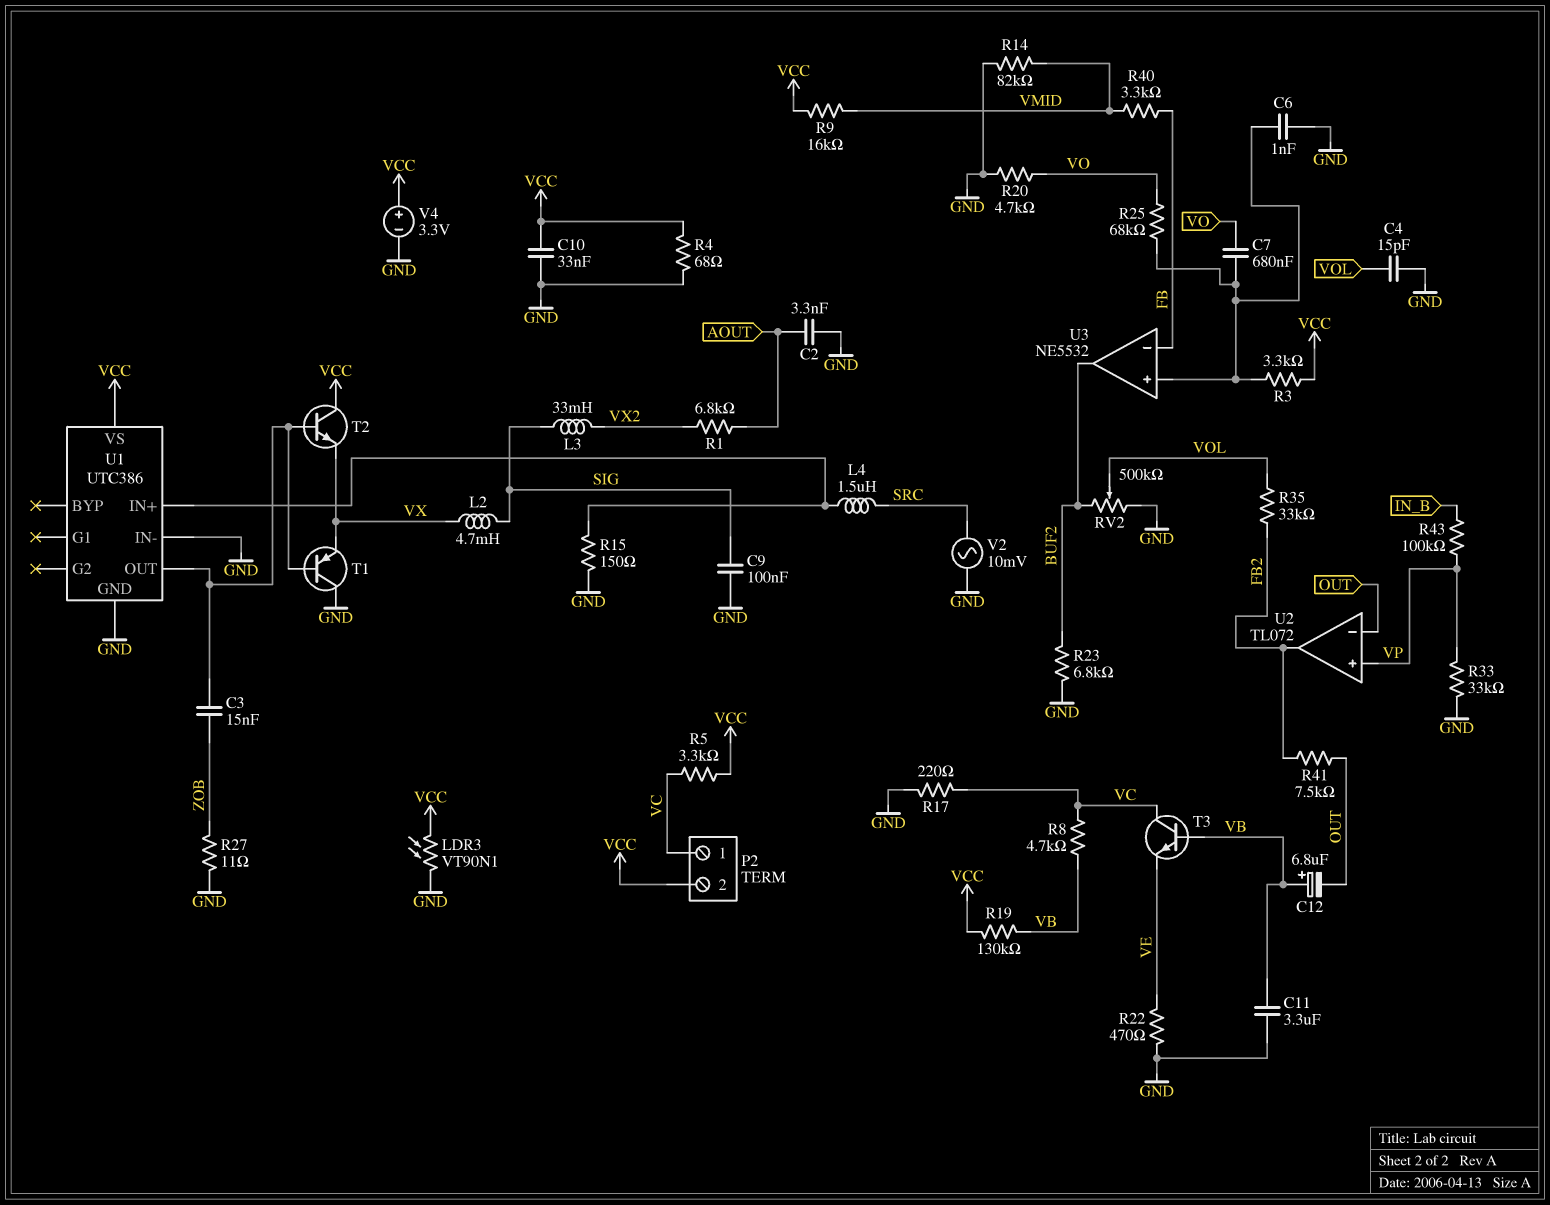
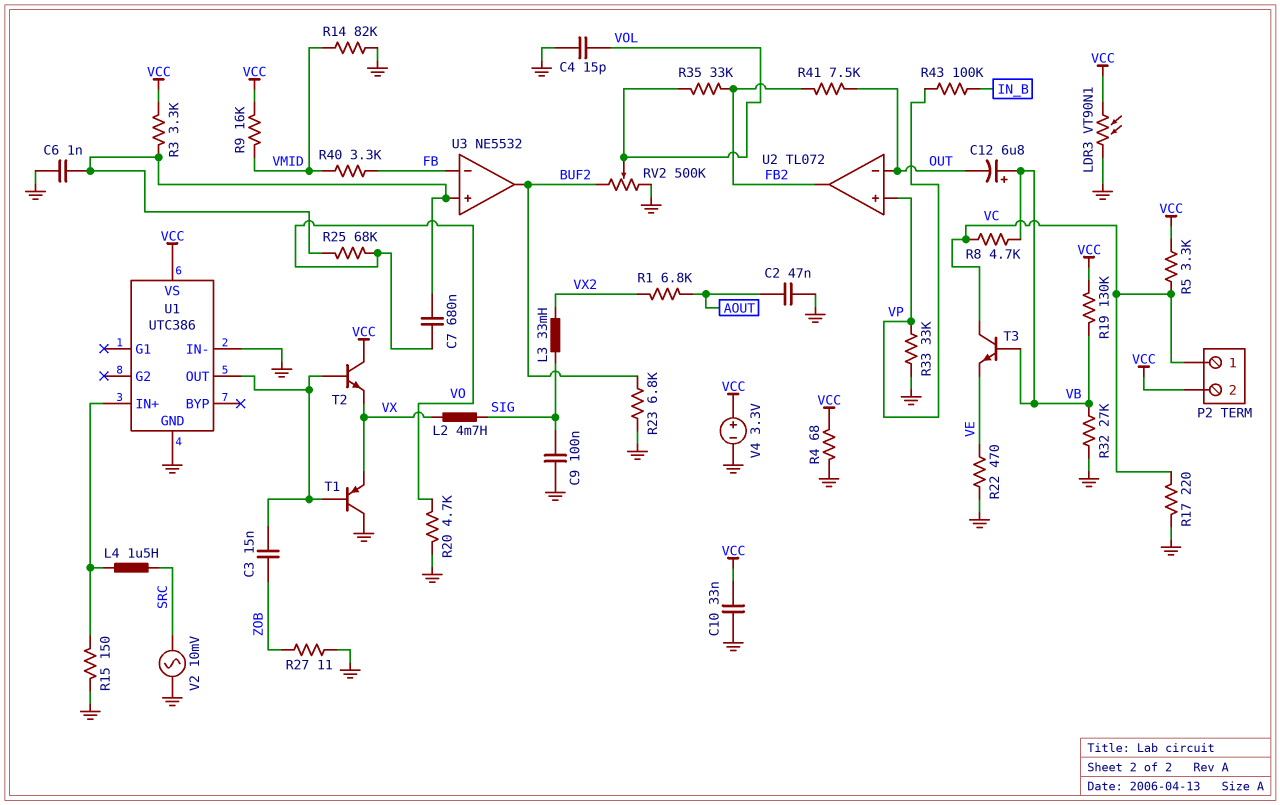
C2: 3.3nF (AOUT, GND) -> 47nF (AOUT, GND)
C11: 3.3uF (GND, VB) -> none
R32: none -> 27k (GND, VB)

